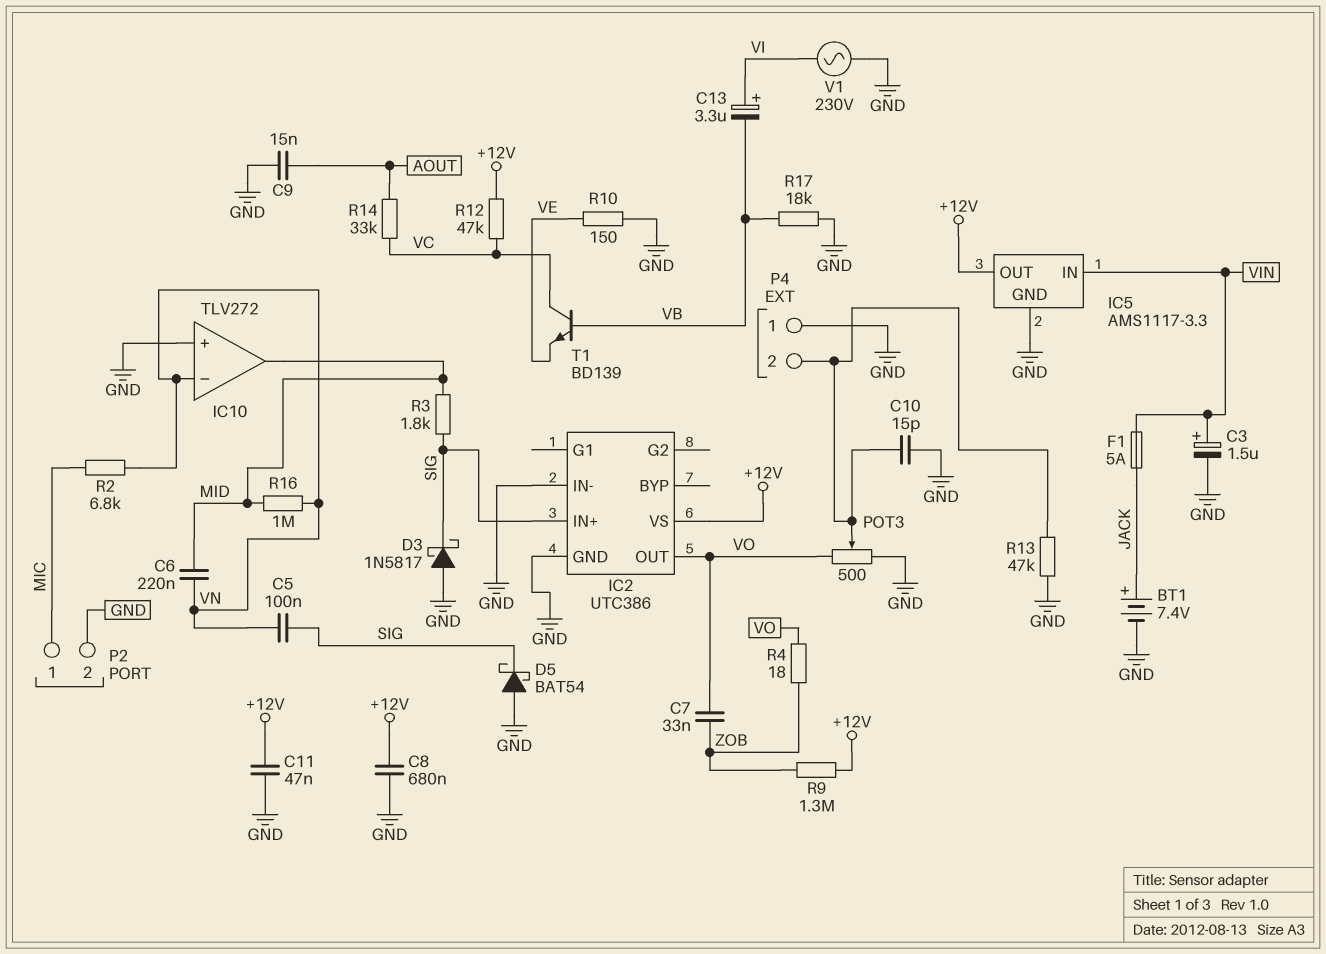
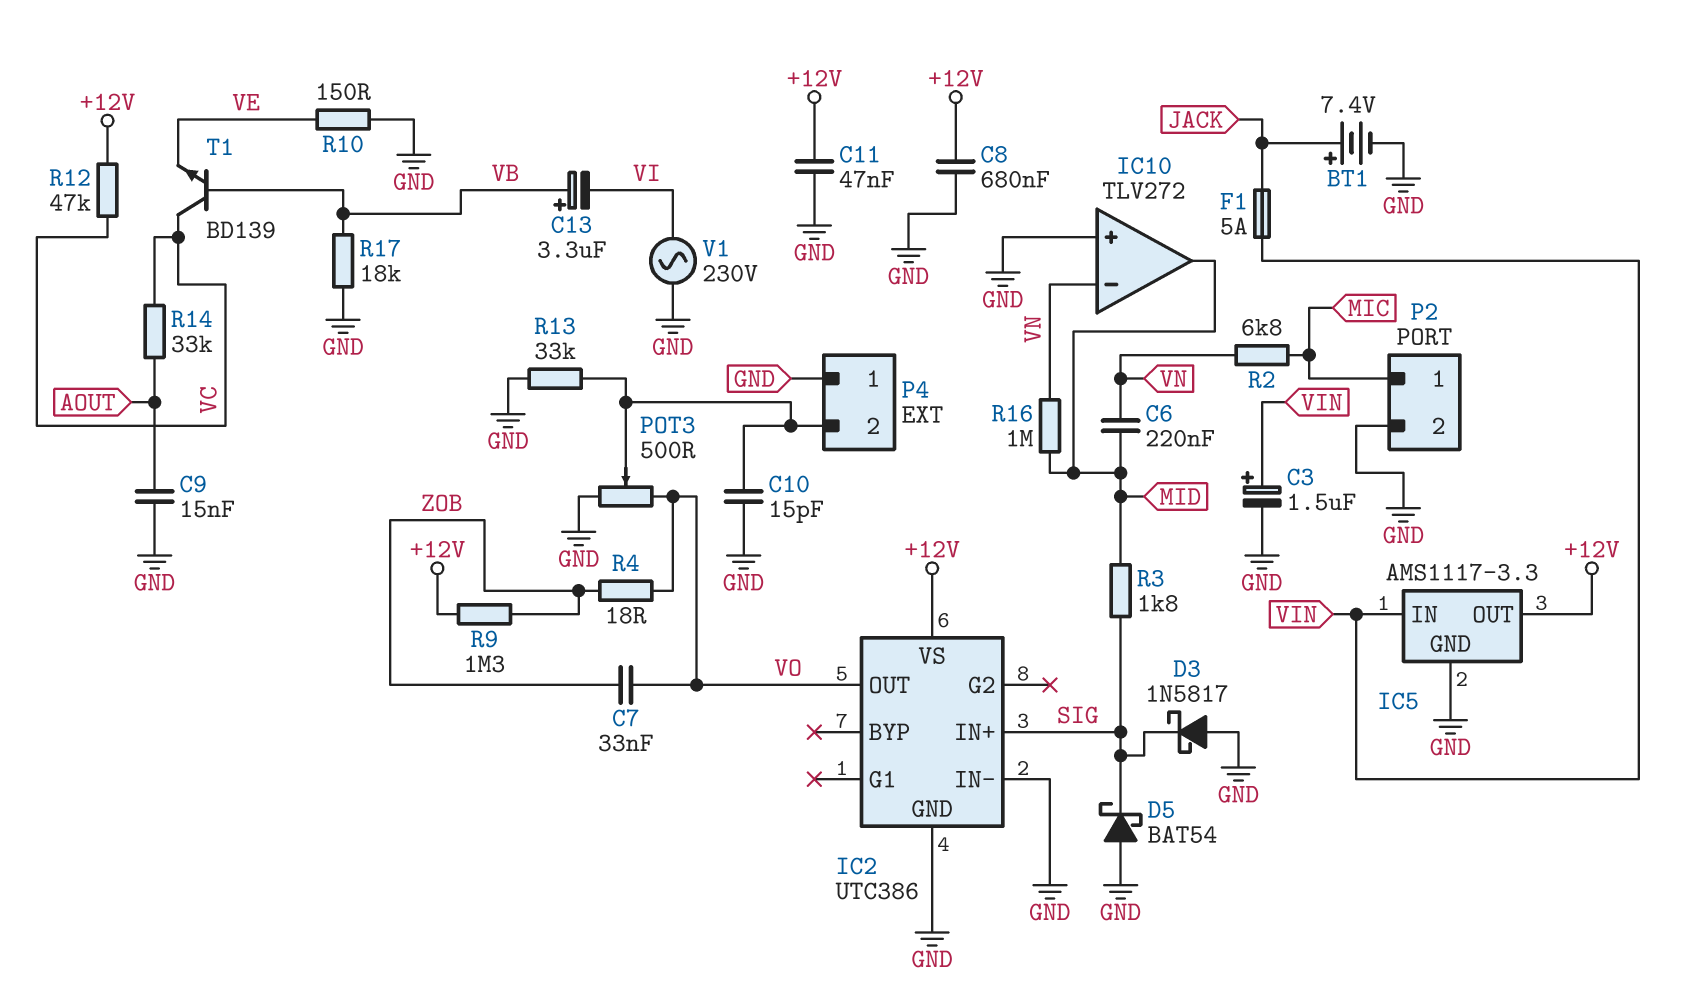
C5: 100nF (SIG, VN) -> none
C13: 3.3uF (plus VI, minus VB) -> 3.3uF (plus VB, minus VI)
R13: 47k (GND, P4/2) -> 33k (GND, P4/2)

